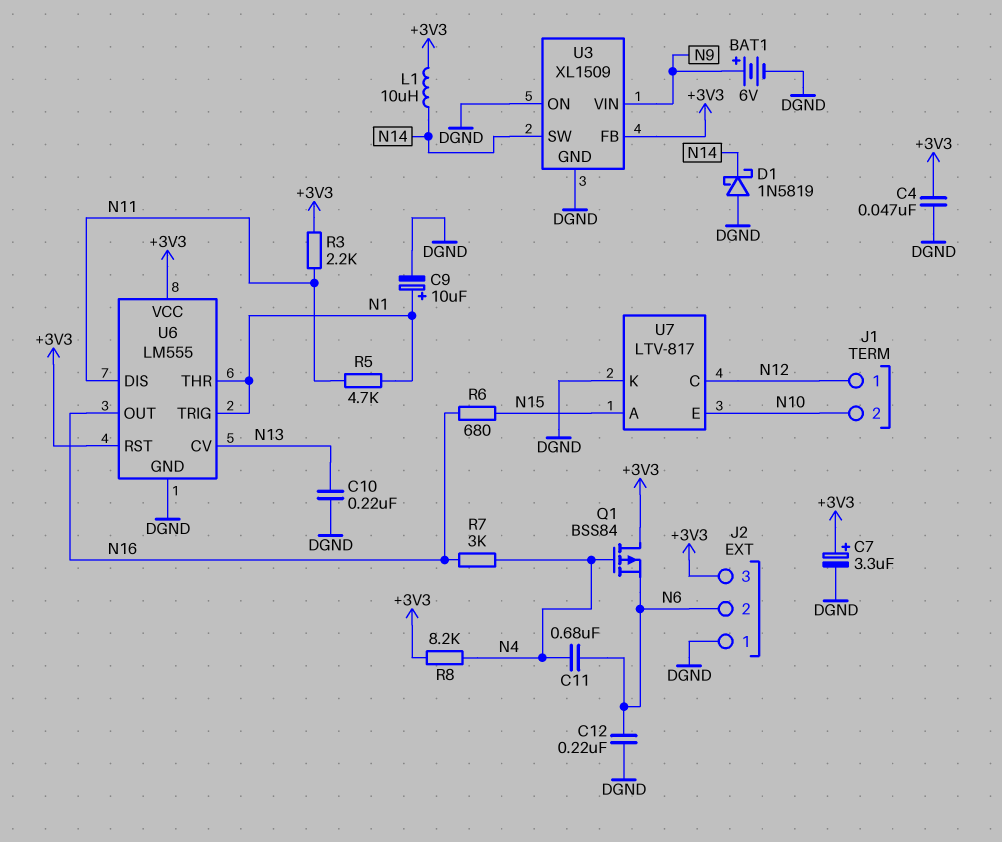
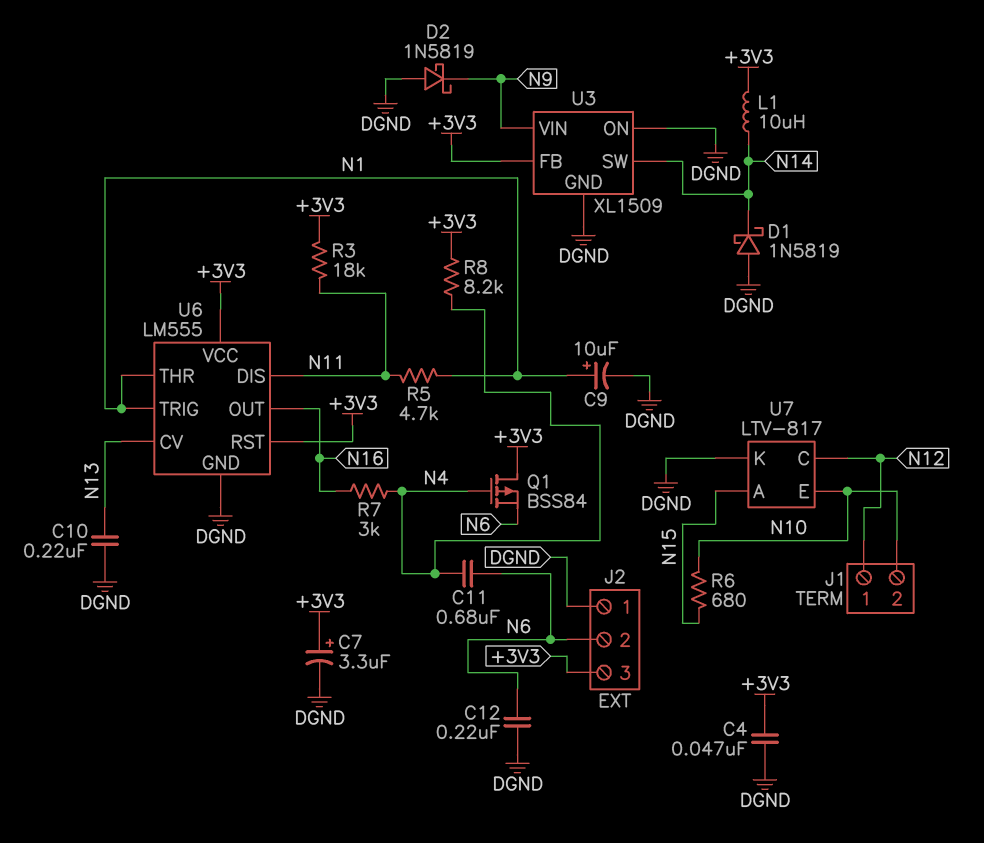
BAT1: 6V (plus N9, minus DGND) -> none
D2: none -> schottky 1N5819 (A DGND, K N9)
R3: 2.2k (+3V3, N11) -> 18k (+3V3, N11)
R6: 680 (N15, N16) -> 680 (N10, N15)

